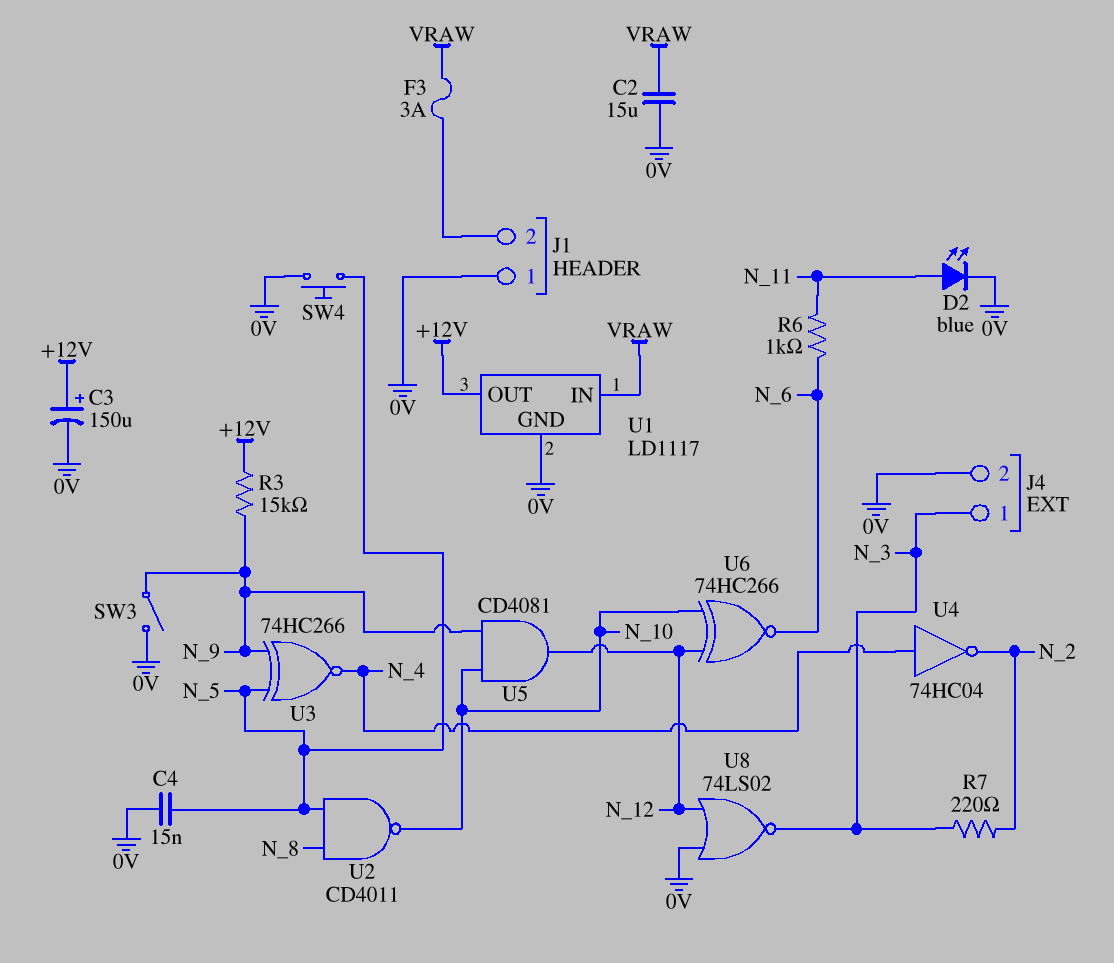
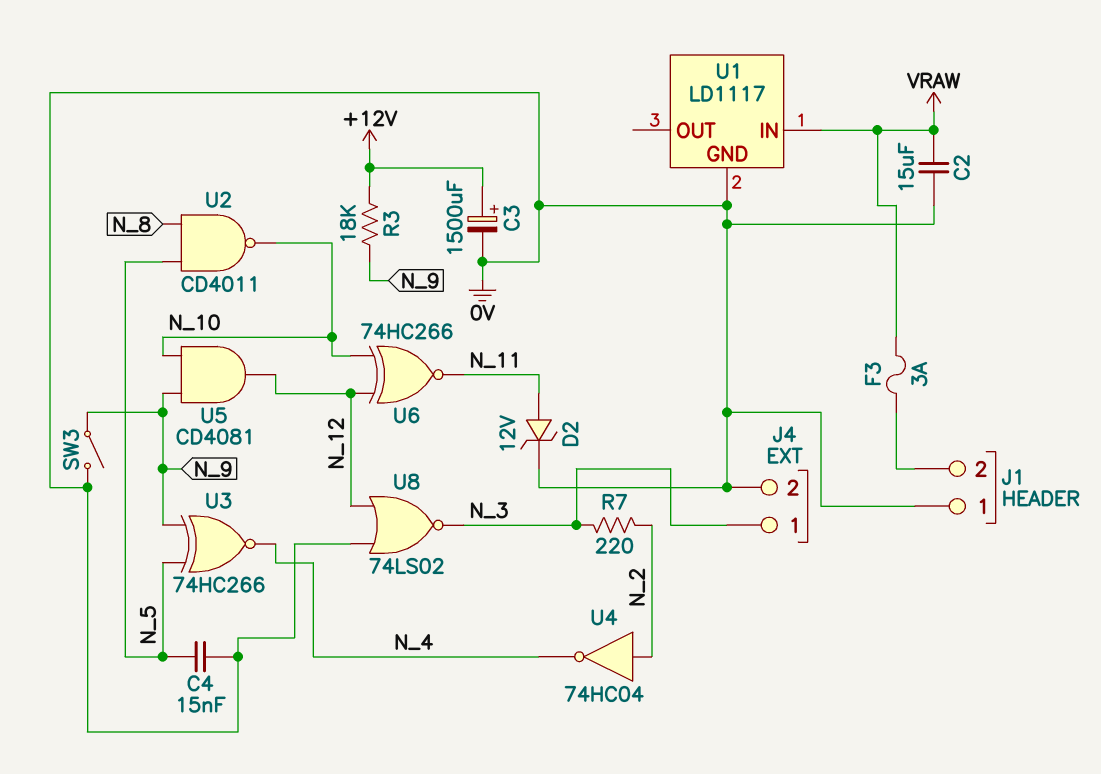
C3: 150uF (plus +12V, minus 0V) -> 1500uF (plus +12V, minus 0V)
D2: LED blue (A N_11, K 0V) -> zener 12V (A N_11, K 0V)
R3: 15k (+12V, N_9) -> 18k (+12V, N_9)
R6: 1k (N_6, N_11) -> none
SW4: button (0V, N_5) -> none
U1 pin OUT: +12V -> none
U4: NOT 74HC04 (in N_4, out N_2) -> NOT 74HC04 (in N_2, out N_4)
U6: XNOR 74HC266 (in N_10, in N_12, out N_6) -> XNOR 74HC266 (in N_10, in N_12, out N_11)

